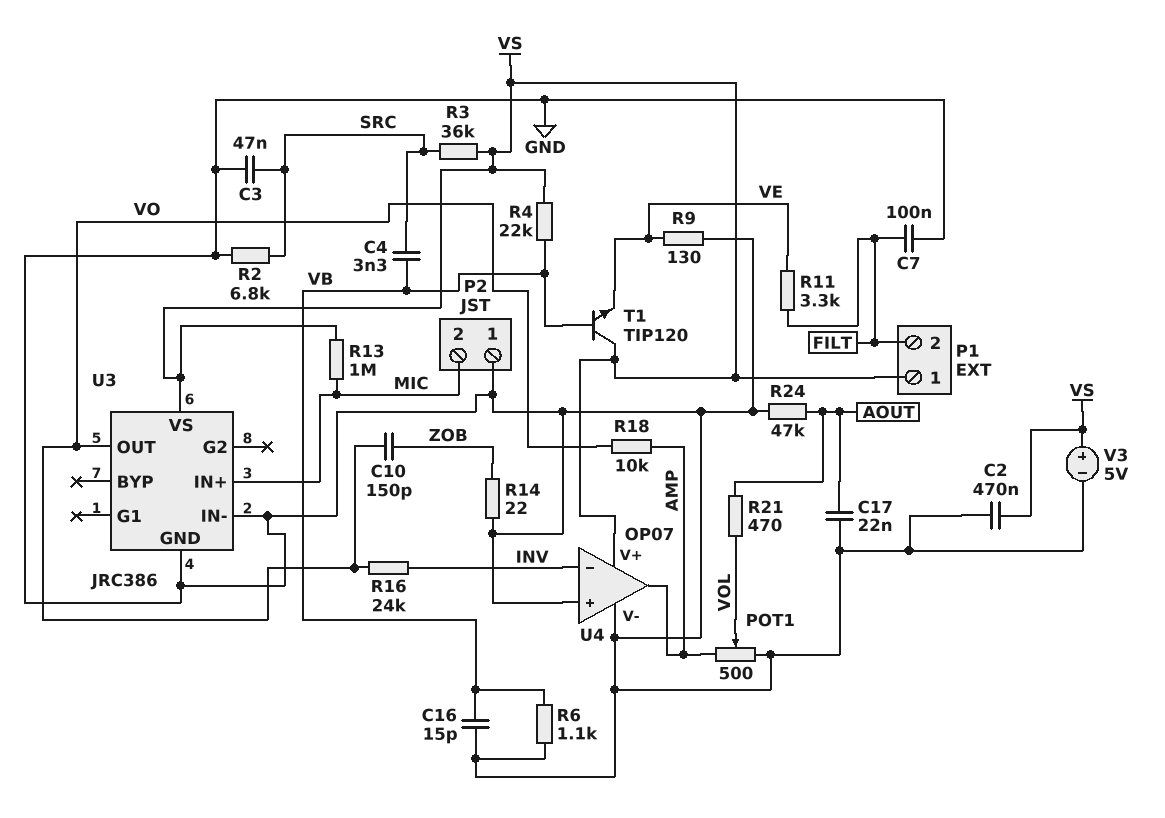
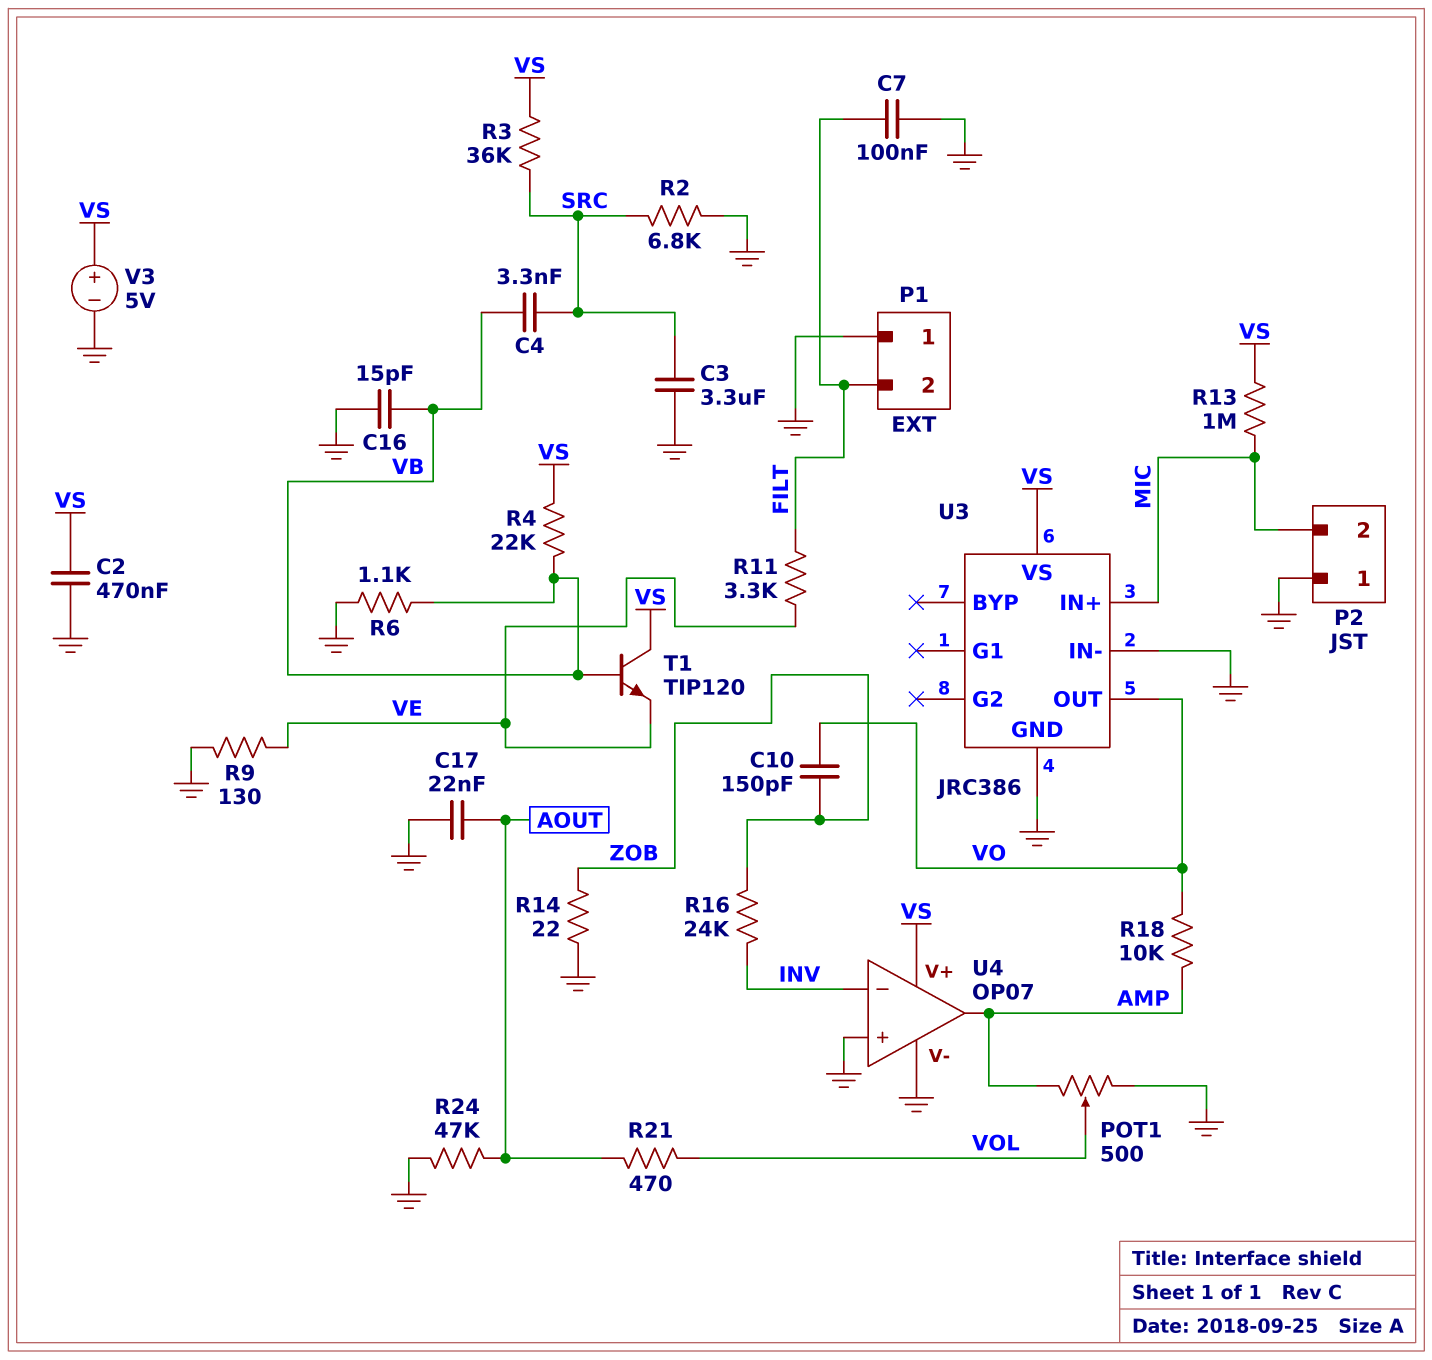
C3: 47nF (GND, SRC) -> 3.3uF (GND, SRC)
P1 pin 1: VS -> GND
R16: 24k (INV, VO) -> 24k (INV, ZOB)

